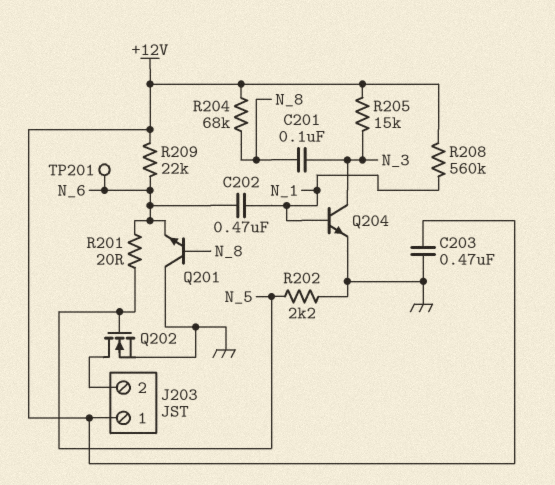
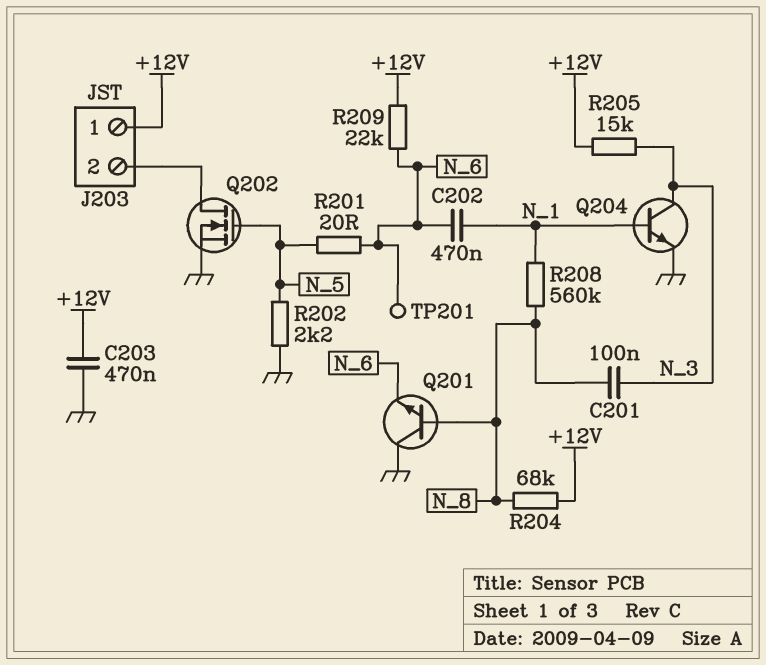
R208: 560k (+12V, N_1) -> 560k (N_1, N_8)

